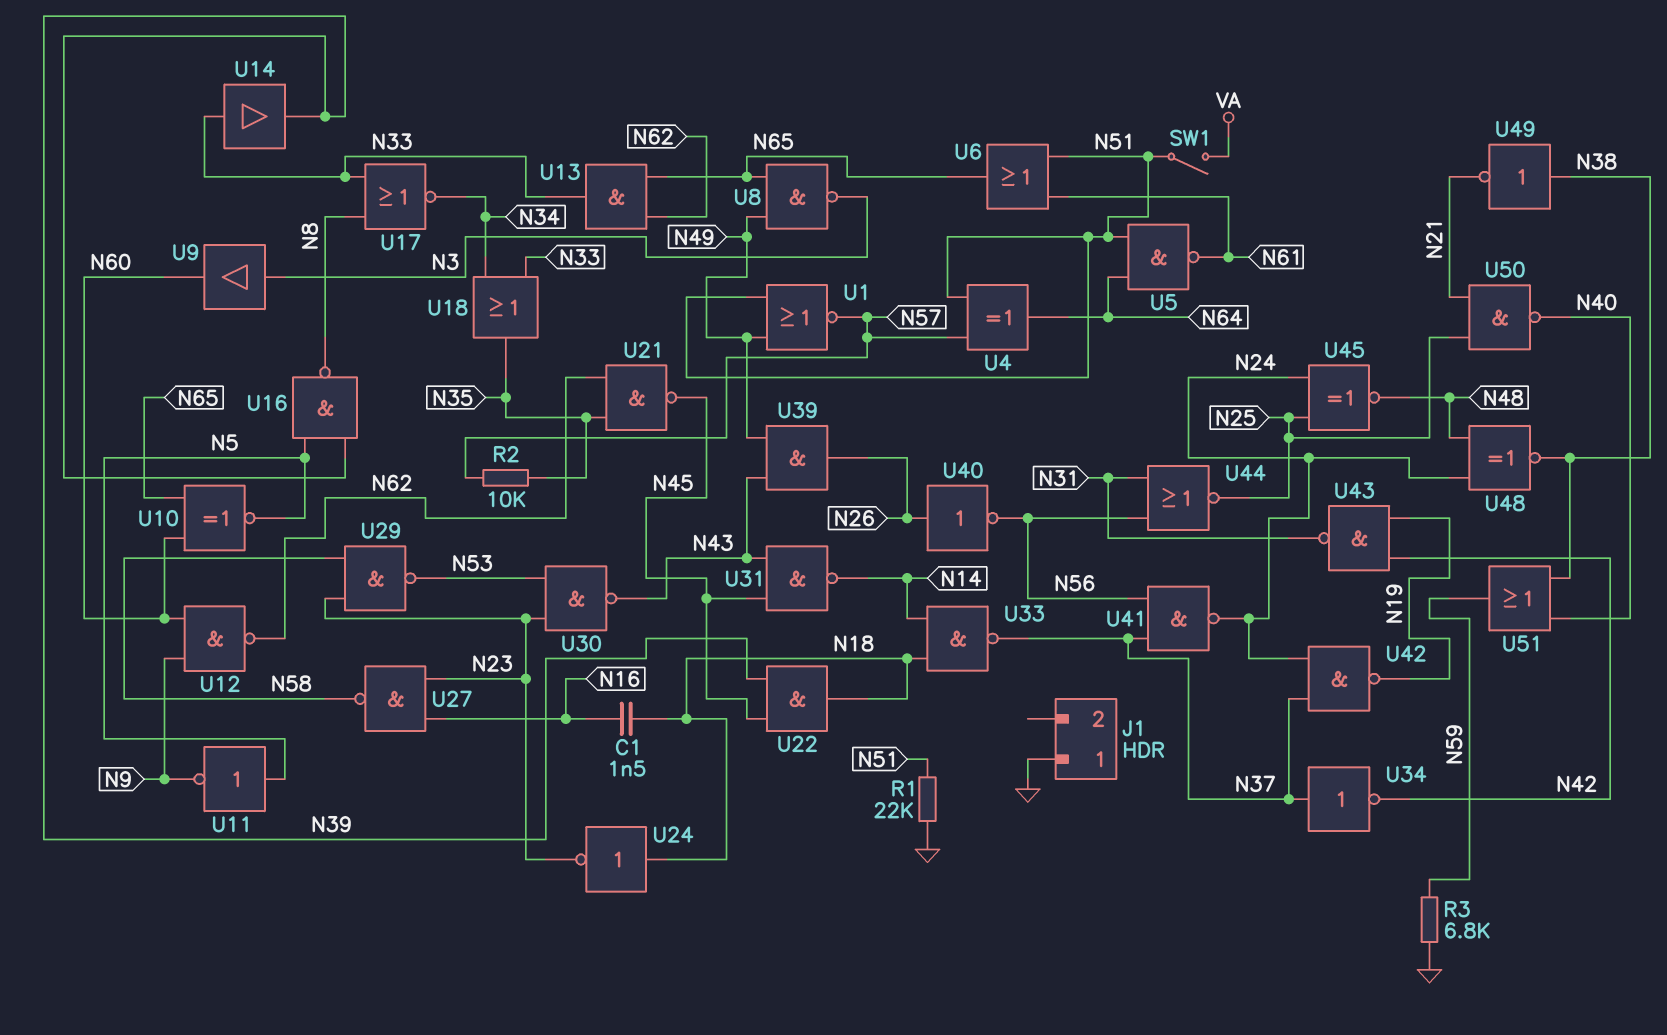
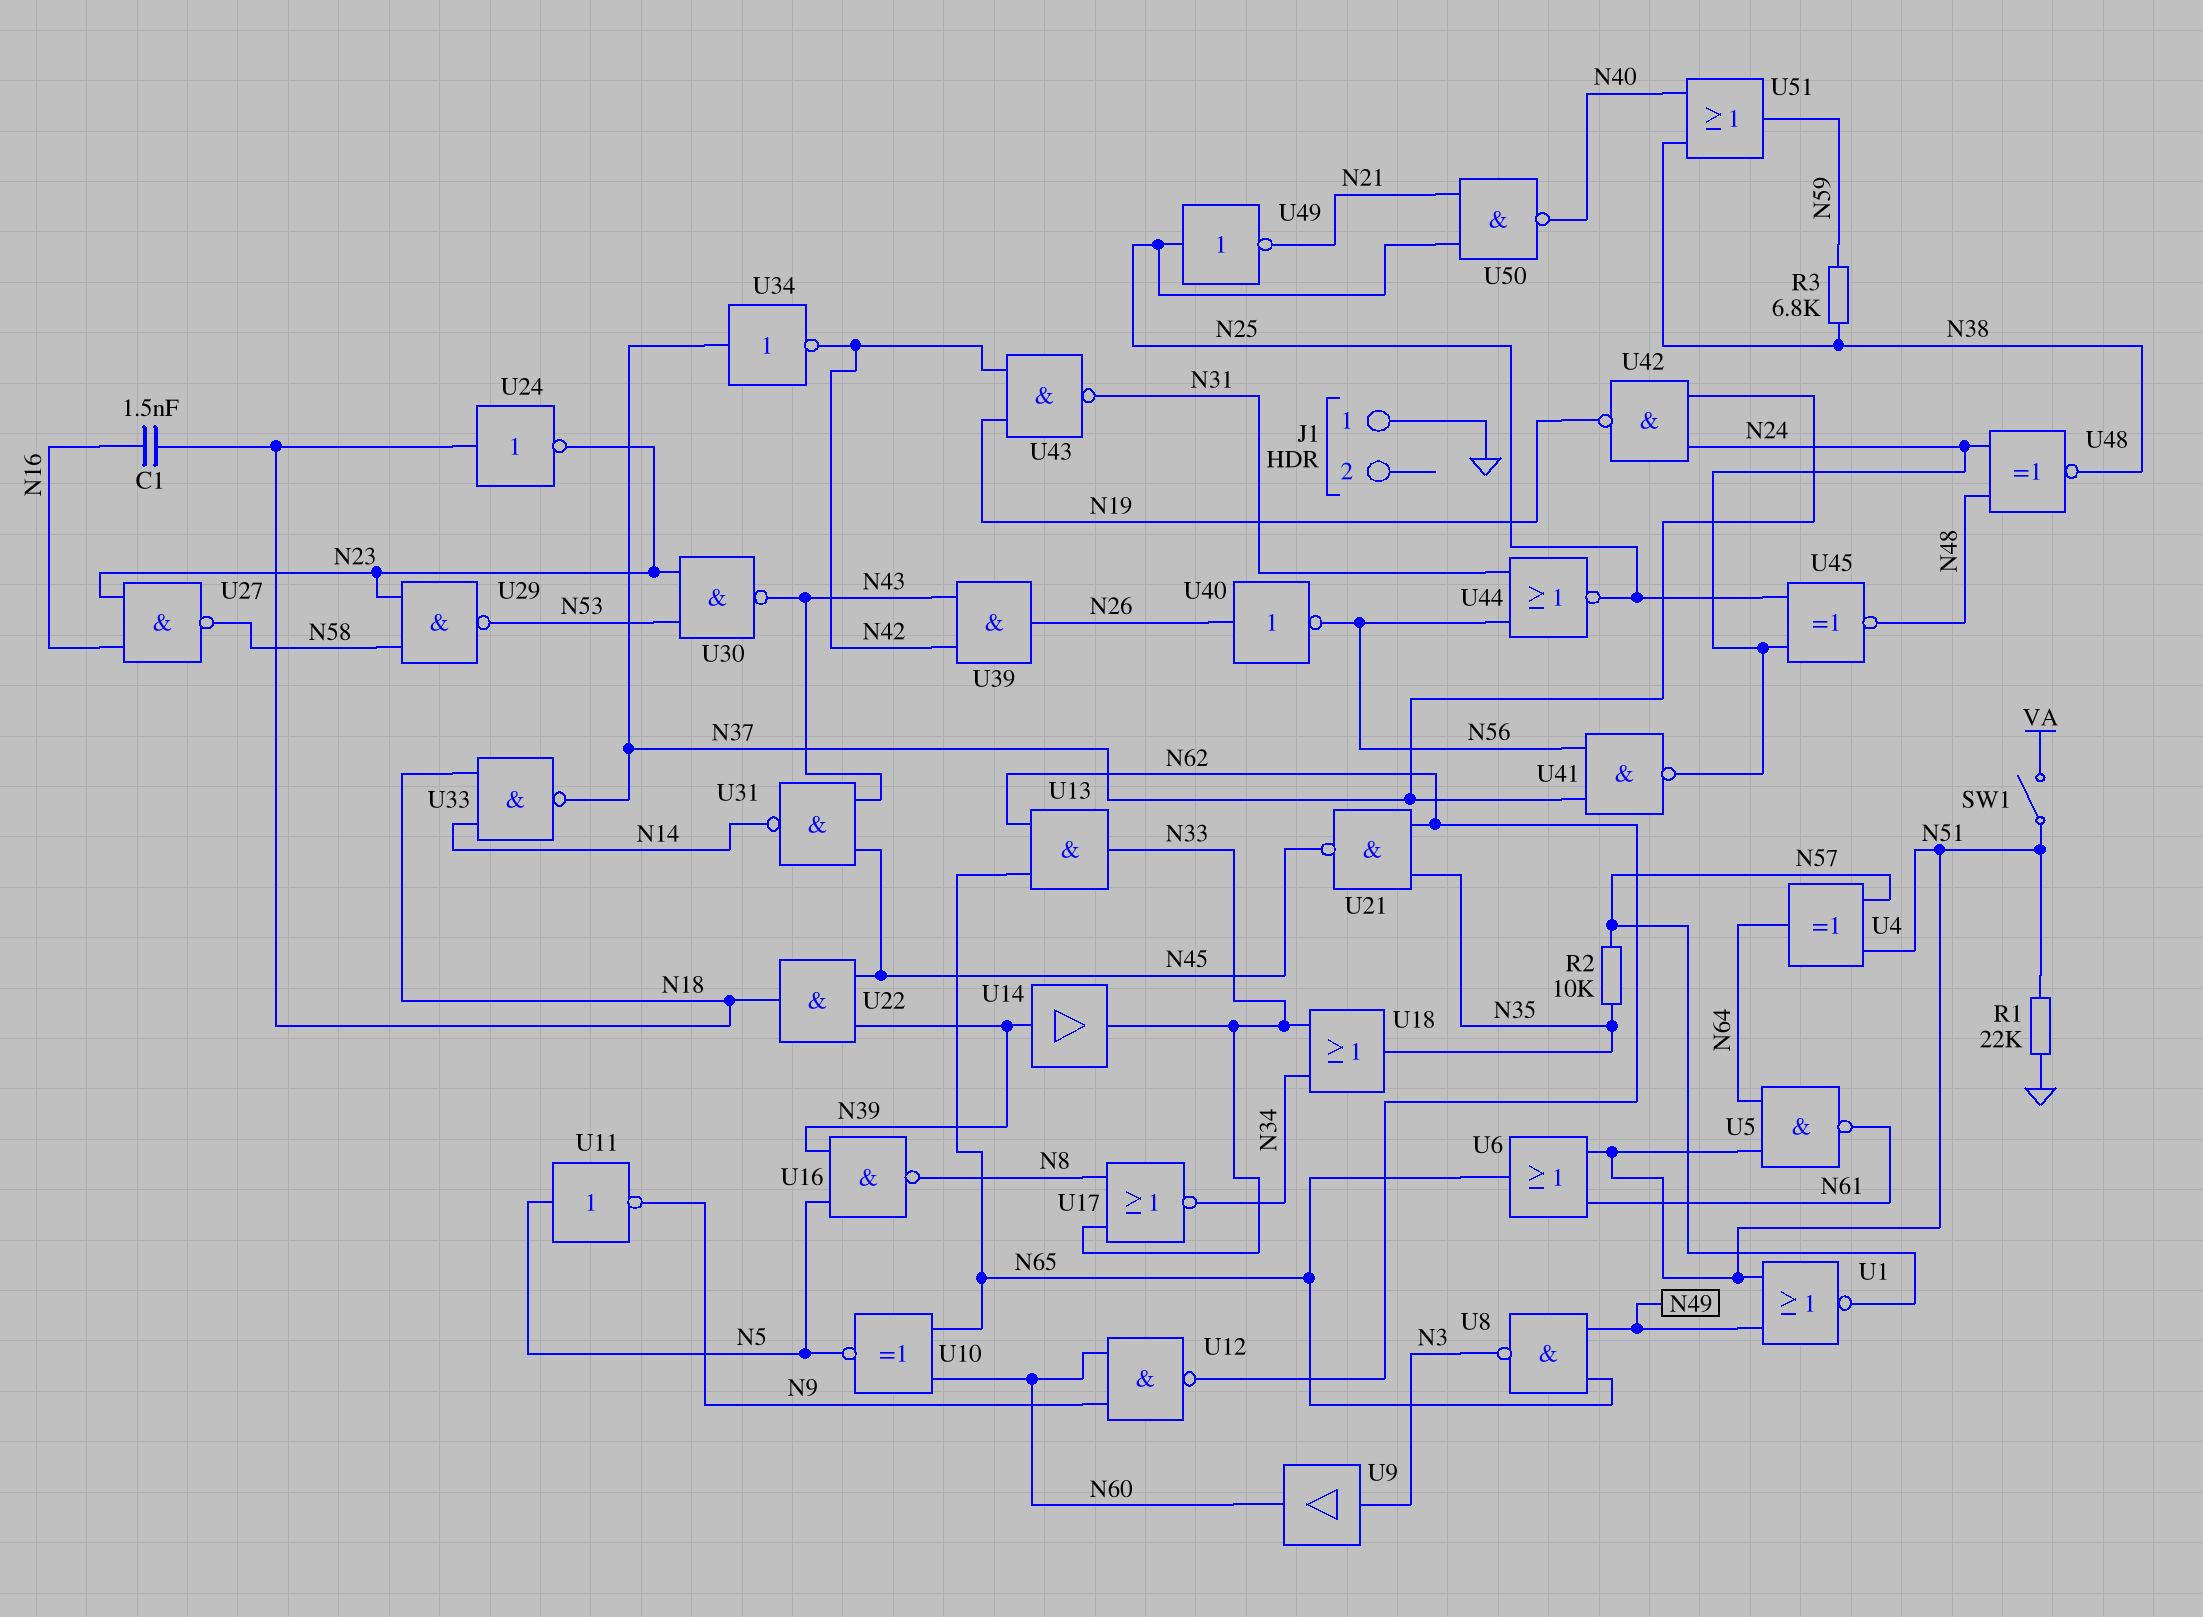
R3: 6.8k (GND, N59) -> 6.8k (N38, N59)
U14: buffer (in N33, out N39) -> buffer (in N39, out N33)
U39: AND (in N43, in N49, out N26) -> AND (in N42, in N43, out N26)
U49: NOT (in N38, out N21) -> NOT (in N25, out N21)

